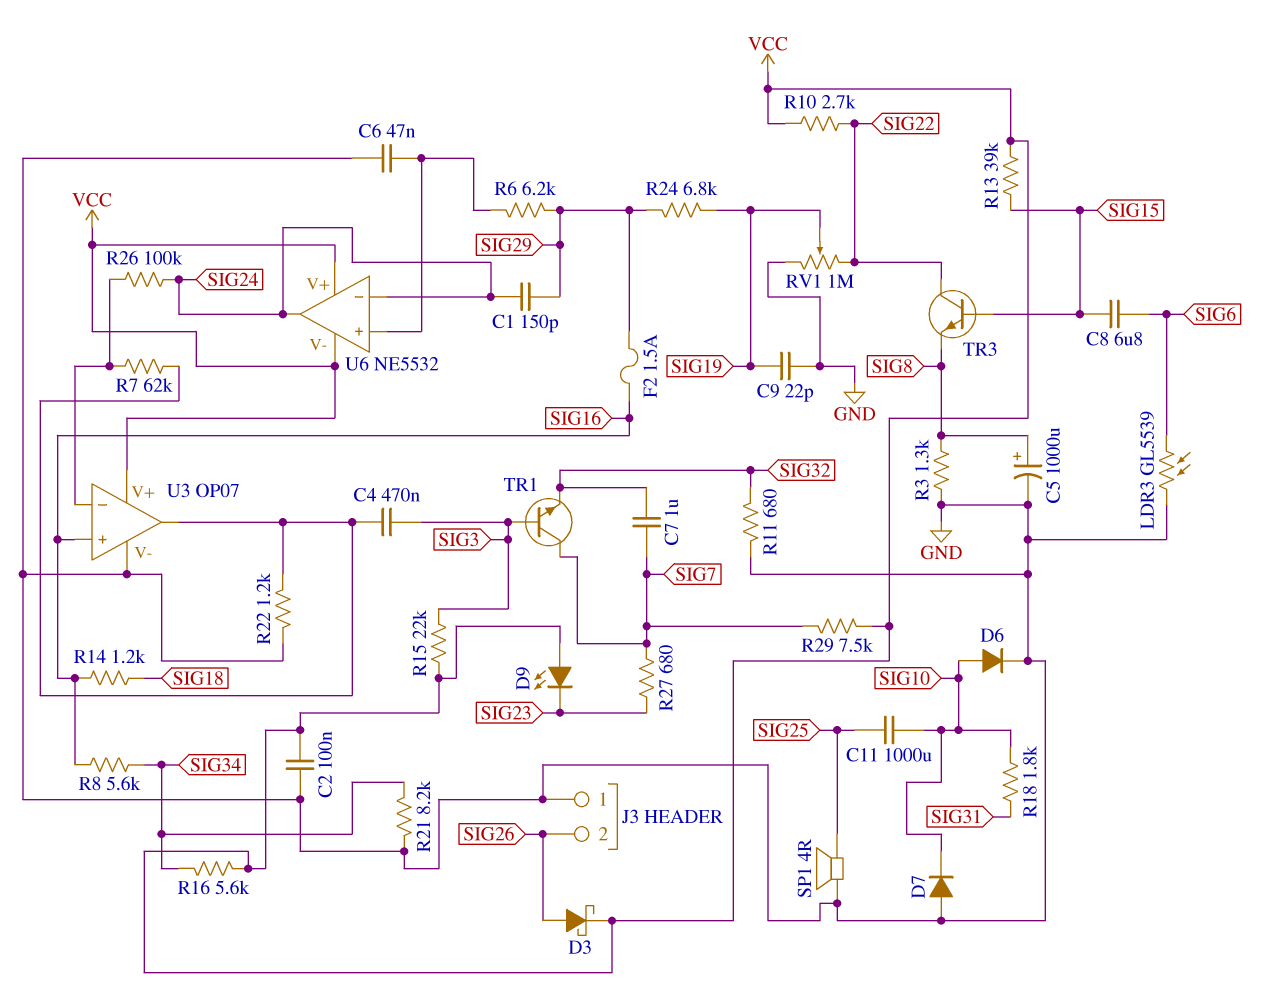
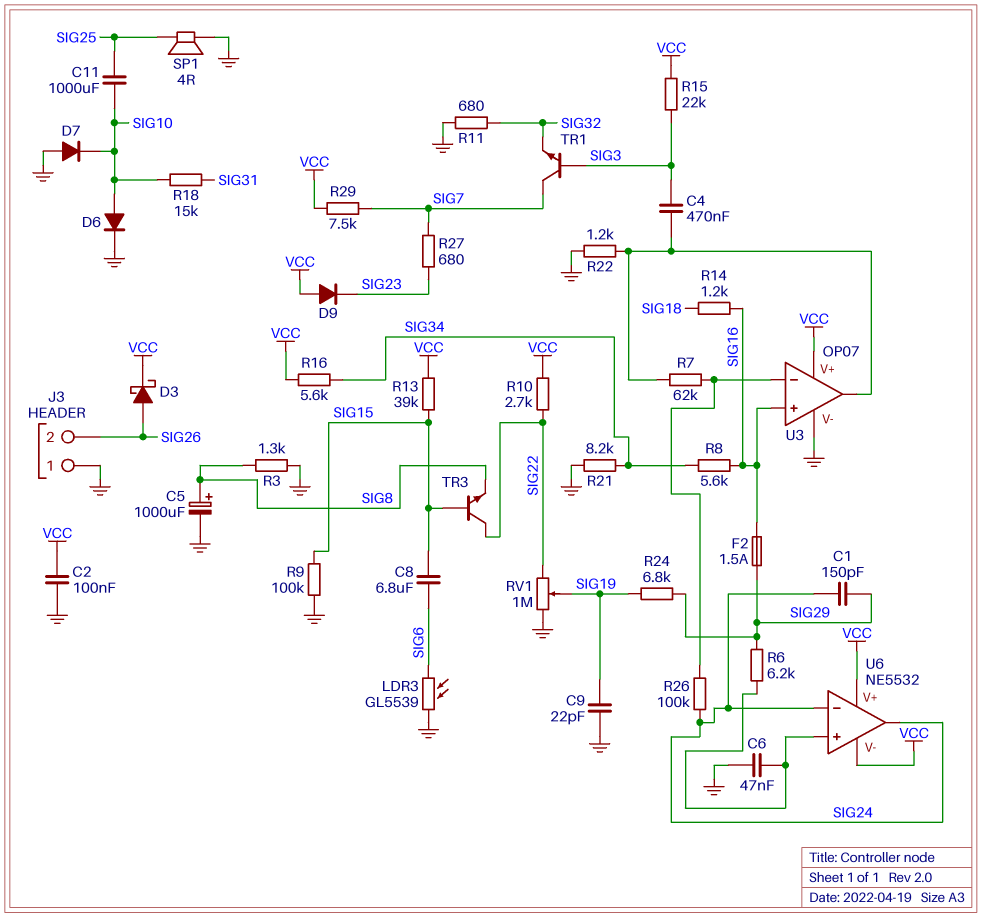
C7: 1uF (SIG7, SIG32) -> none
D9: LED (A VCC, K SIG23) -> diode (A VCC, K SIG23)
R9: none -> 100k (GND, SIG15)
R18: 1.8k (SIG10, SIG31) -> 15k (SIG10, SIG31)

